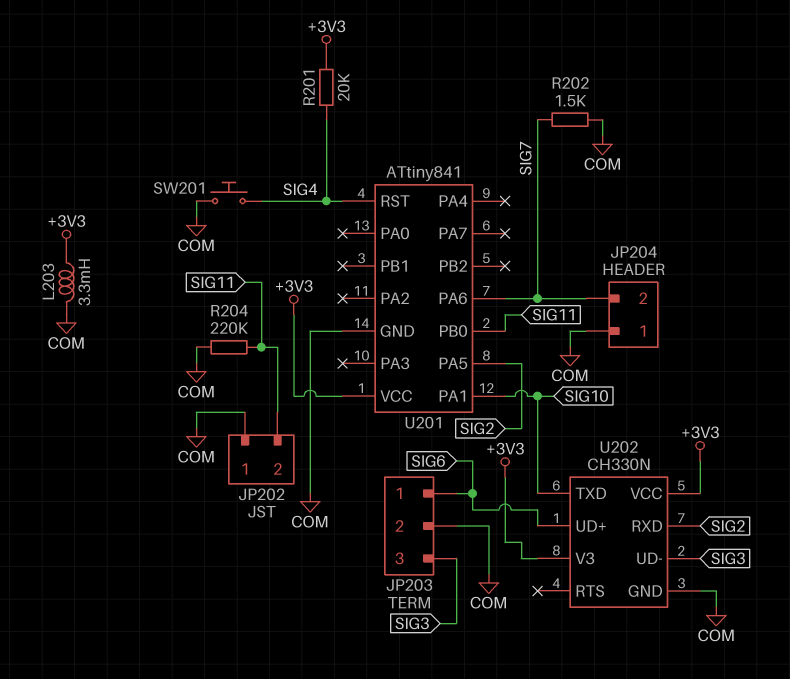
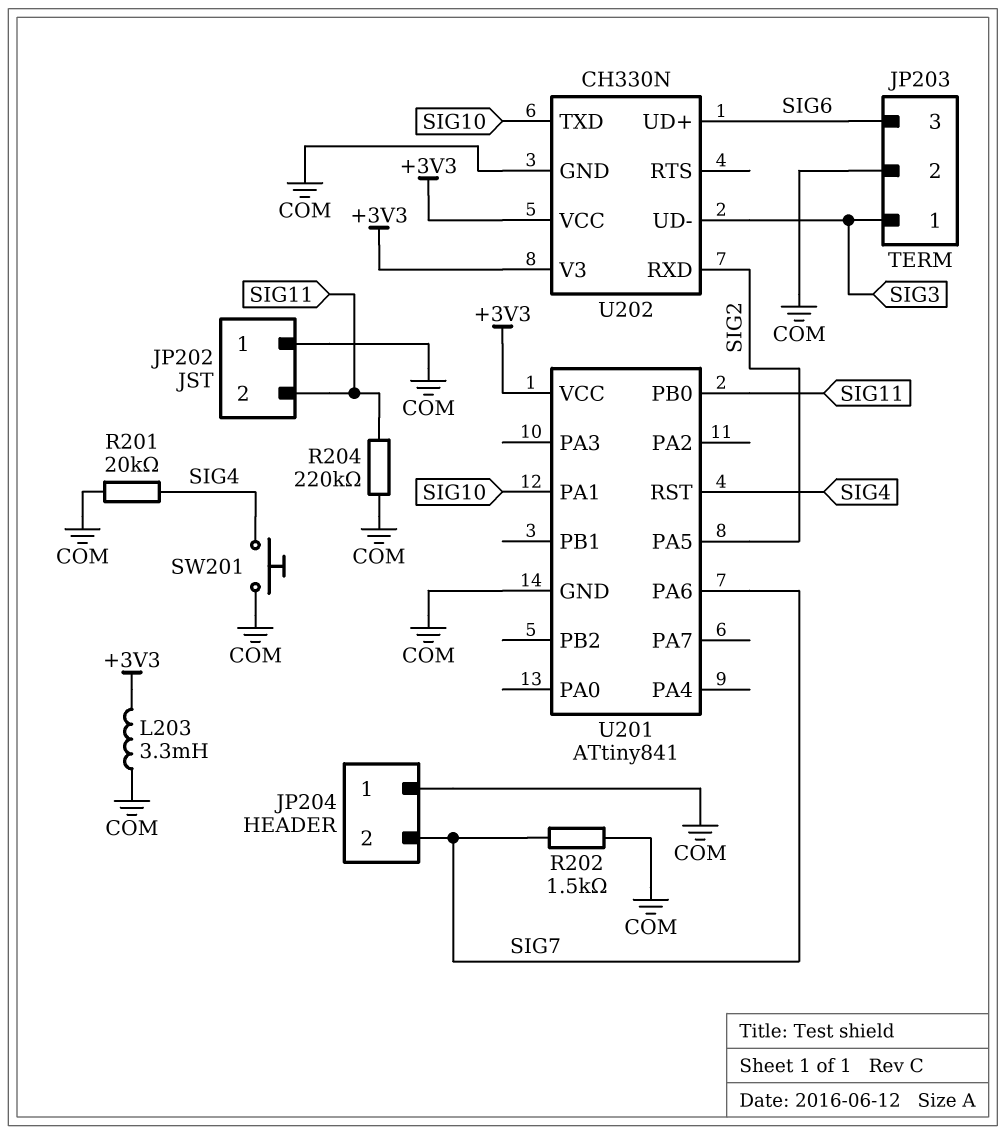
JP203 pin 1: SIG6 -> SIG3
JP203 pin 3: SIG3 -> SIG6
R201: 20k (+3V3, SIG4) -> 20k (COM, SIG4)

